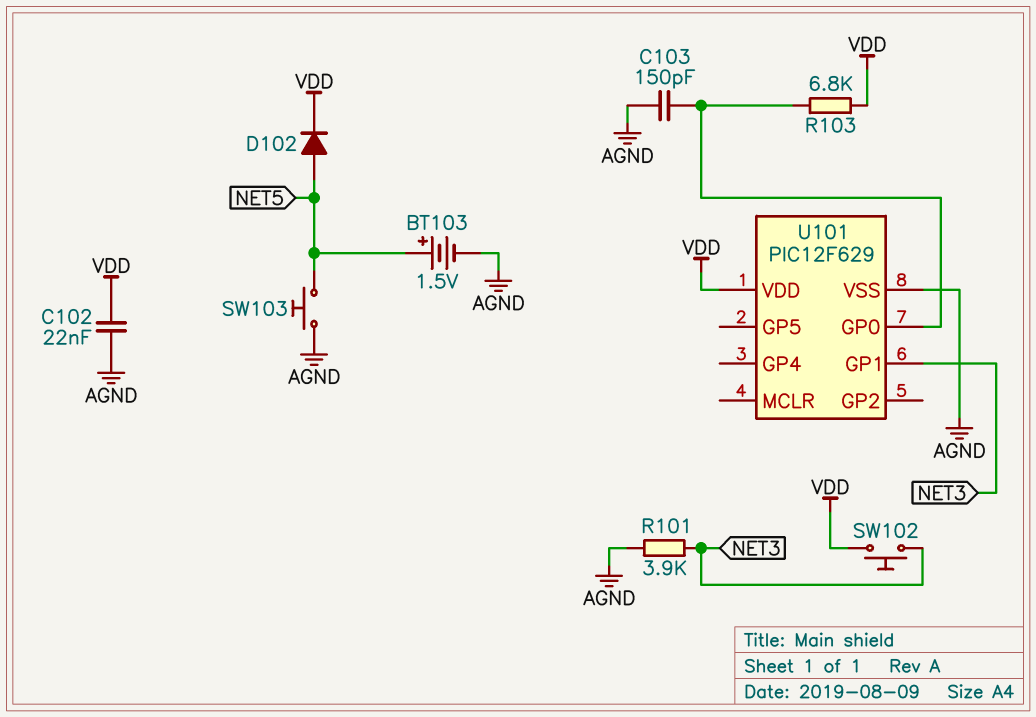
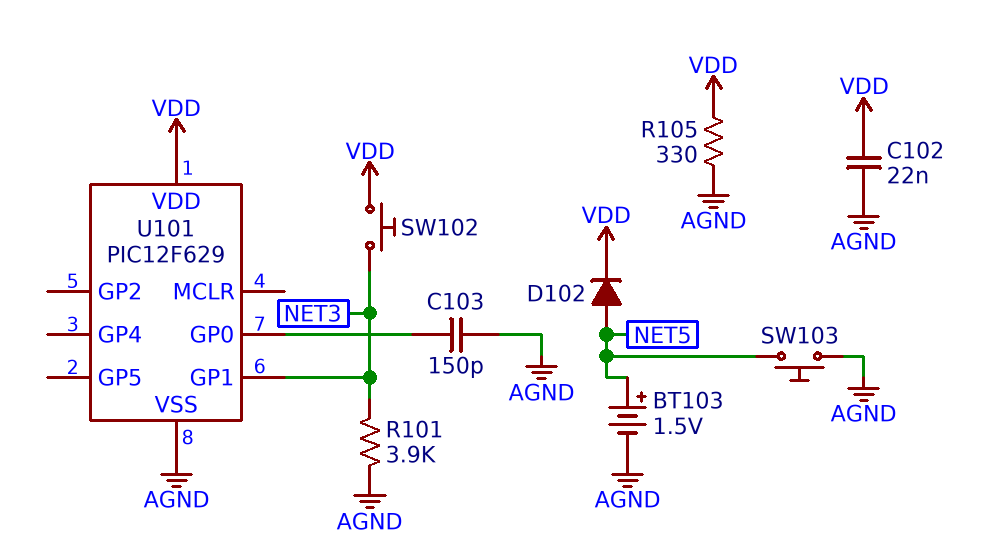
R103: 6.8k (U101/GP0, VDD) -> none
R105: none -> 330 (AGND, VDD)

